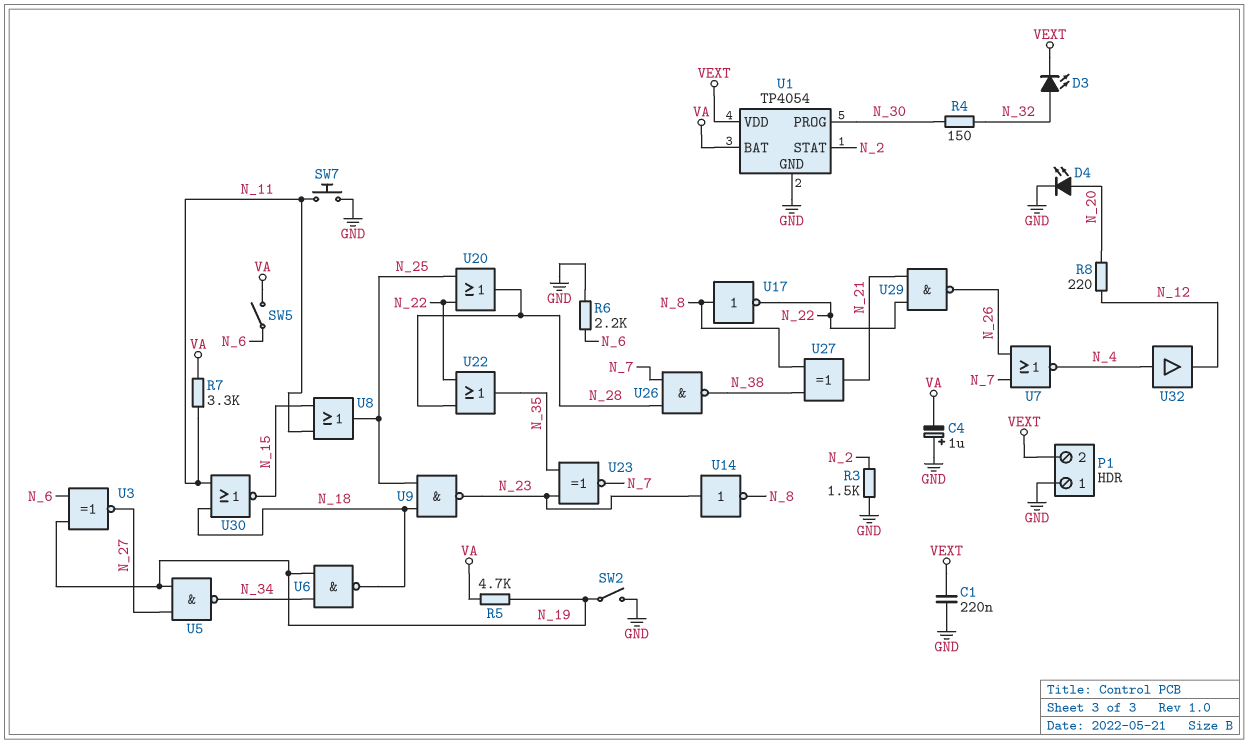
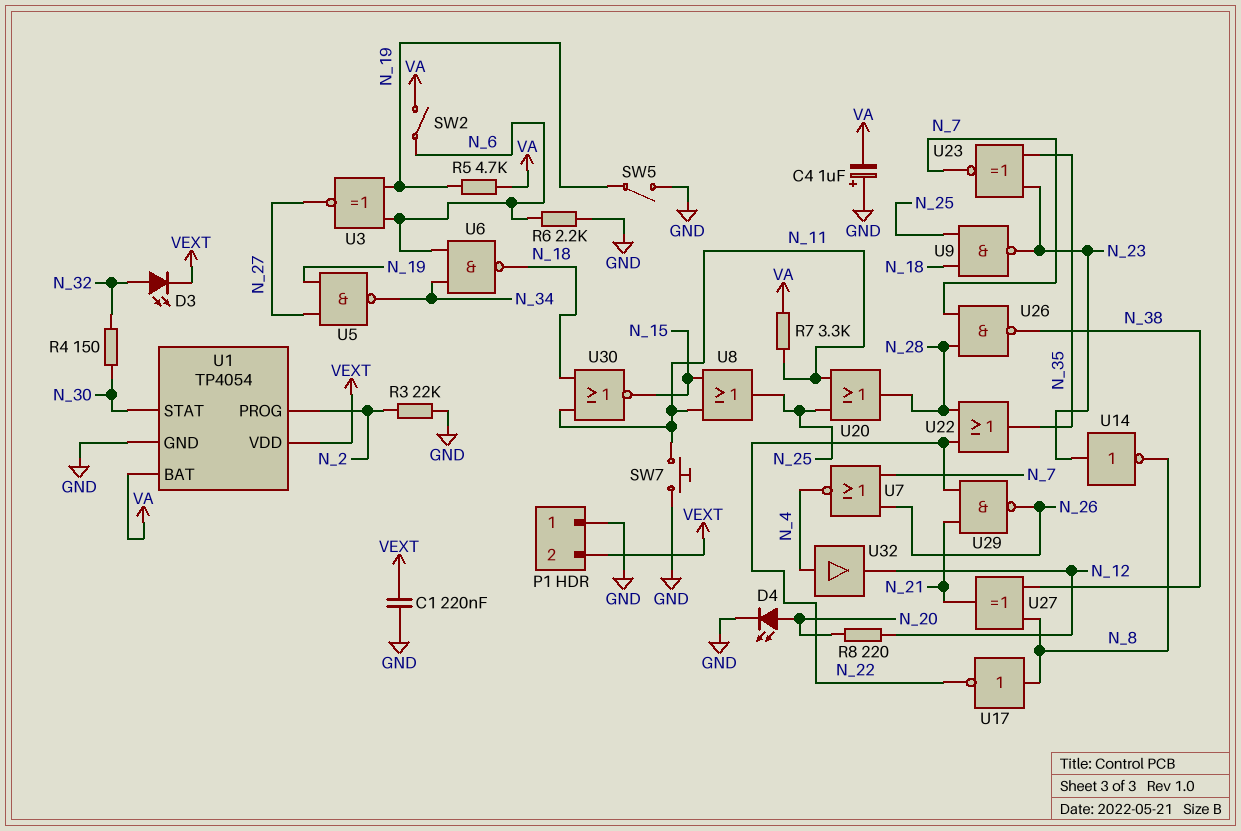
R3: 1.5k (GND, N_2) -> 22k (GND, N_2)
SW2: switch (GND, N_19) -> switch (N_6, VA)
SW5: switch (N_6, VA) -> switch (GND, N_19)
U1 pin PROG: N_30 -> N_2
U1 pin STAT: N_2 -> N_30
U6: NAND (in N_19, in N_34, out N_18) -> NAND (in N_6, in N_34, out N_18)
U20: OR (in N_22, in N_25, out N_28) -> OR (in N_11, in N_25, out N_28)

